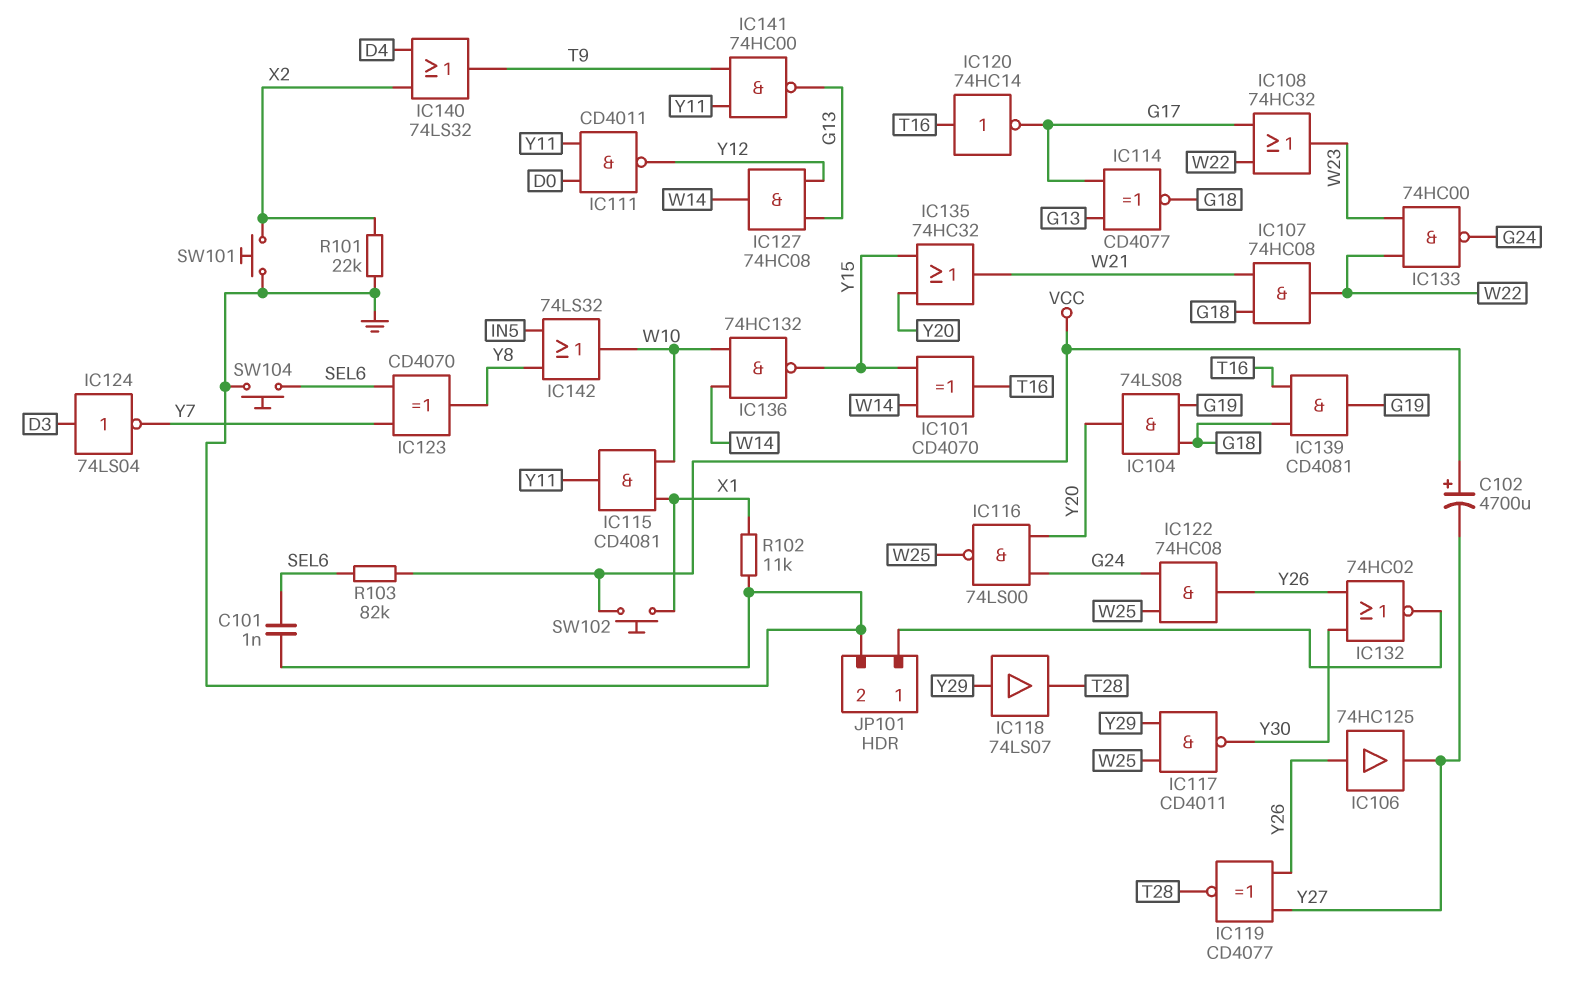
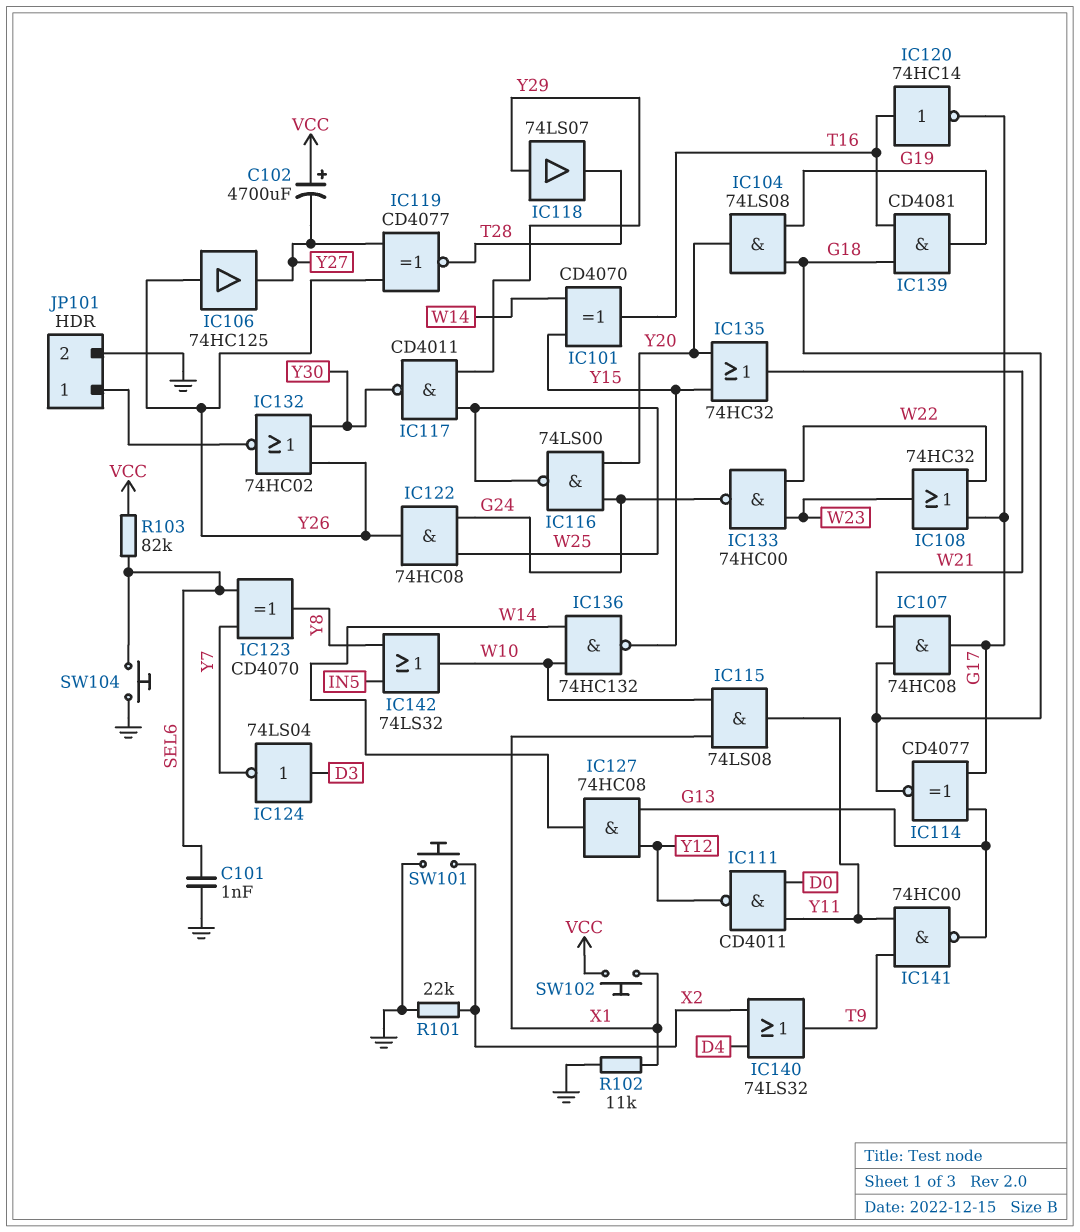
IC107: AND 74HC08 (in G18, in W21, out W22) -> AND 74HC08 (in G18, in W21, out G17)
IC115: AND CD4081 (in W10, in X1, out Y11) -> AND 74LS08 (in W10, in X1, out Y11)

